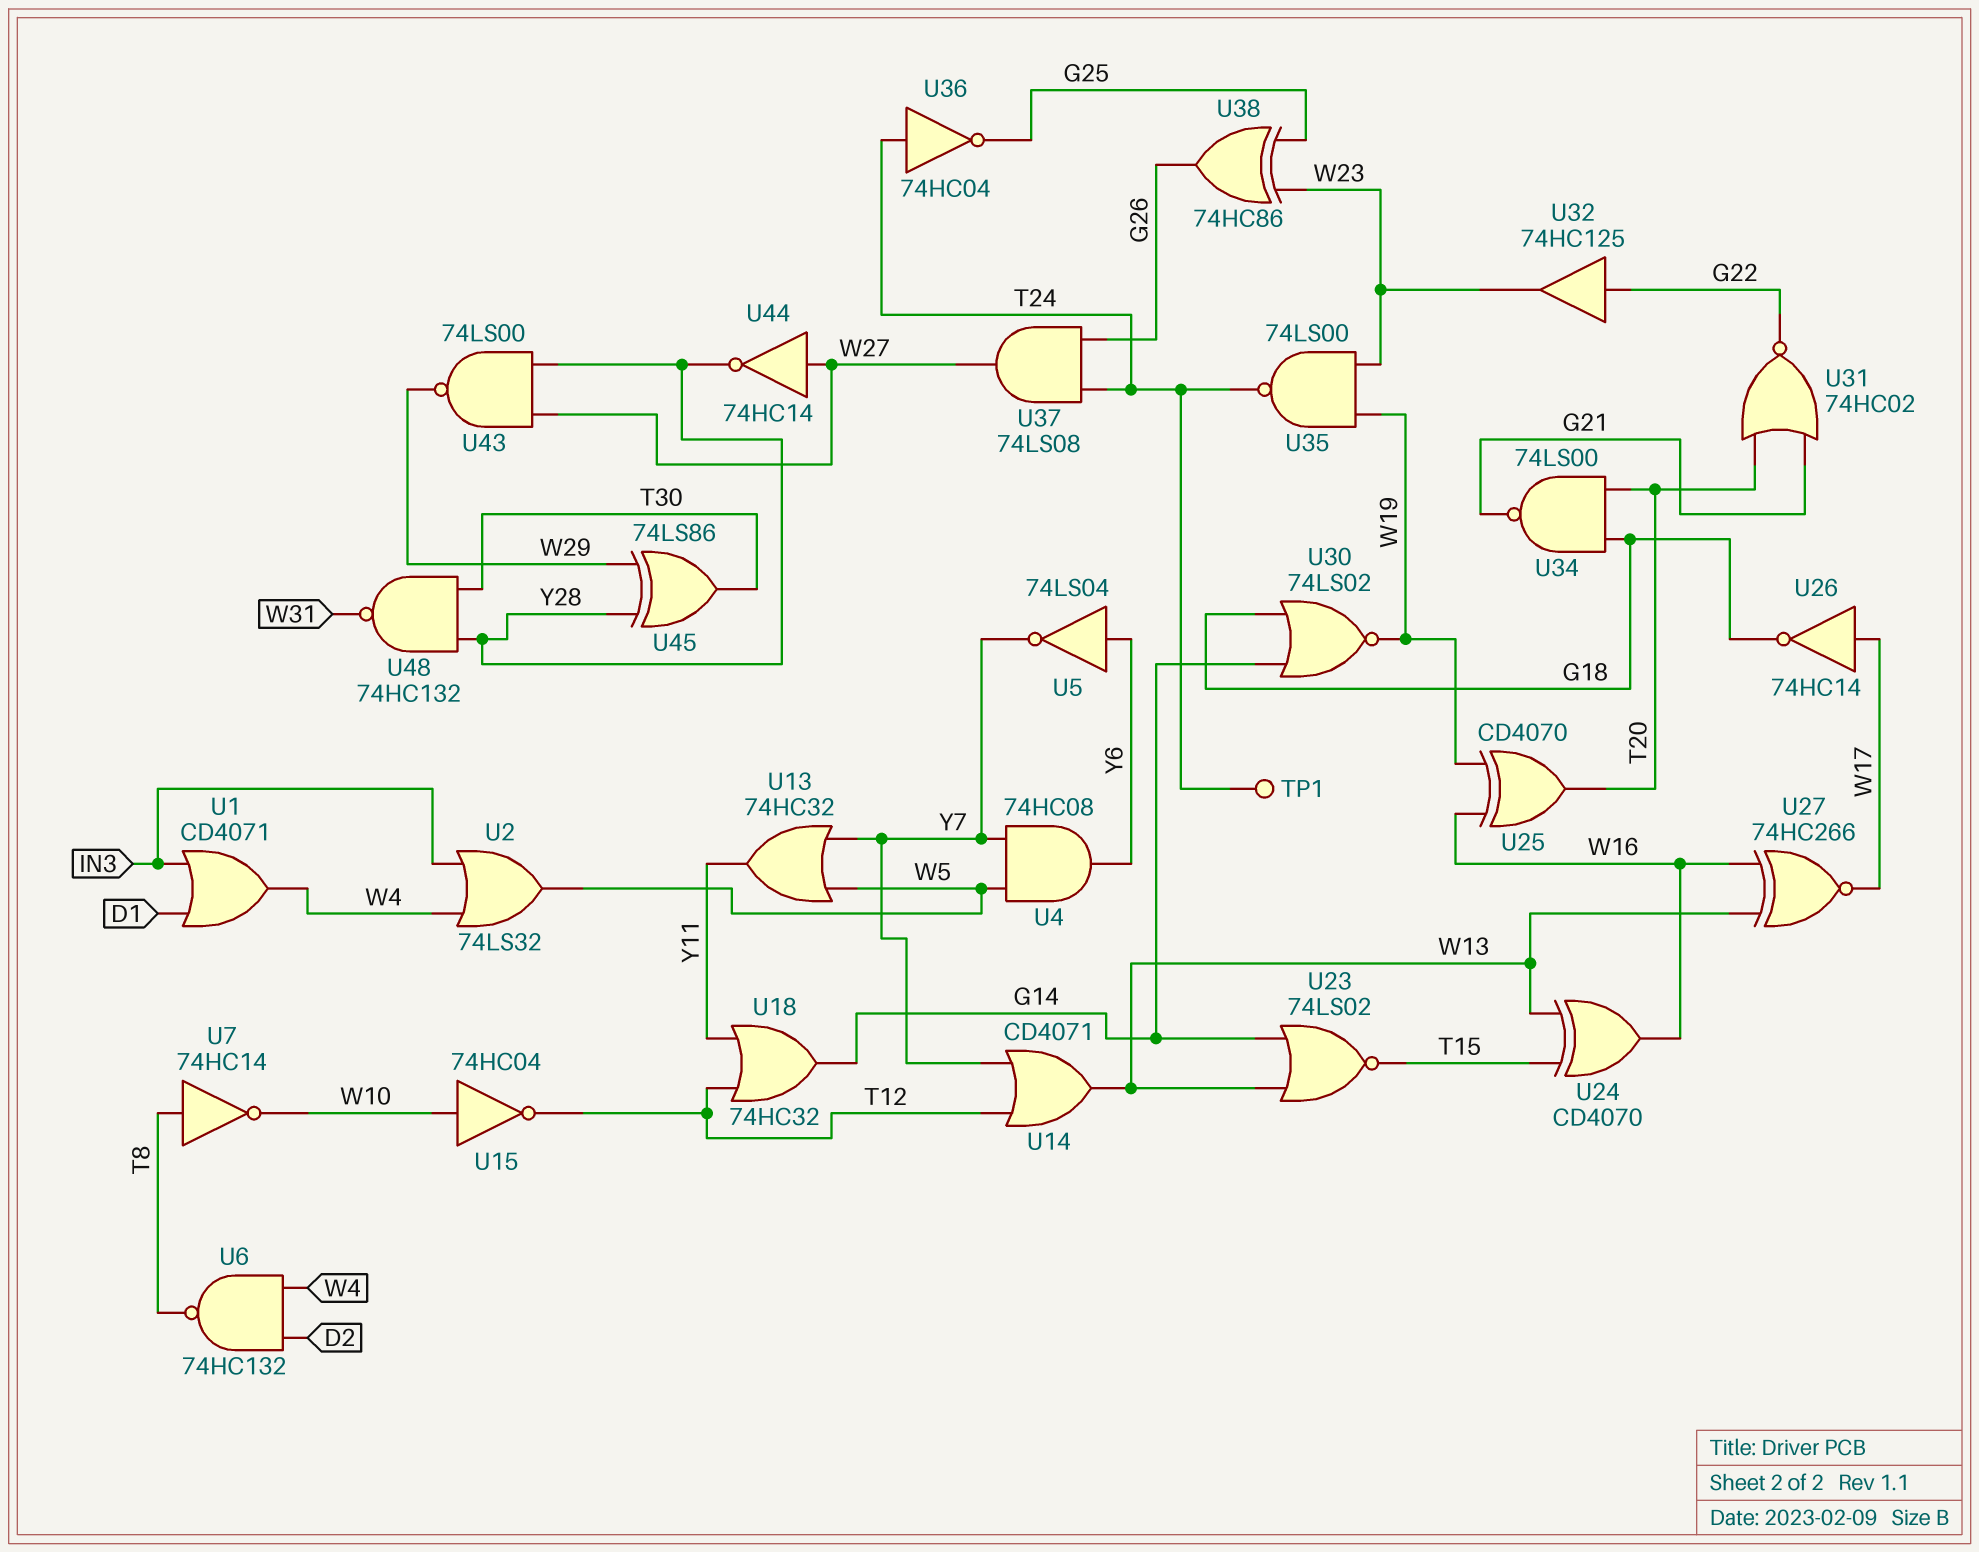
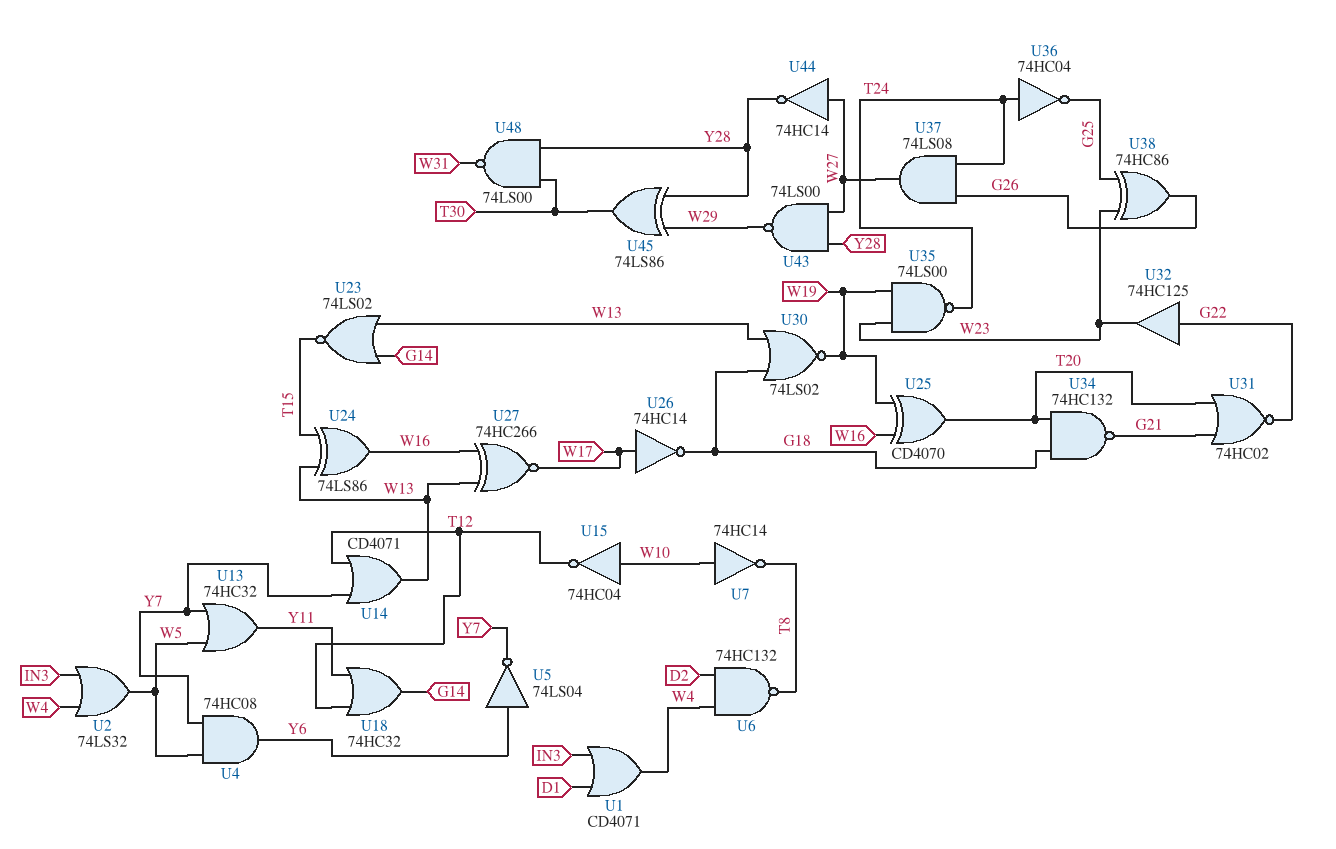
TP1: test point (T24) -> none
U7: NOT 74HC14 (in T8, out W10) -> NOT 74HC14 (in W10, out T8)
U24: XOR CD4070 (in T15, in W13, out W16) -> XOR 74LS86 (in T15, in W13, out W16)
U30: NOR 74LS02 (in G14, in G18, out W19) -> NOR 74LS02 (in G18, in W13, out W19)
U34: NAND 74LS00 (in G18, in T20, out G21) -> NAND 74HC132 (in G18, in T20, out G21)
U48: NAND 74HC132 (in T30, in Y28, out W31) -> NAND 74LS00 (in T30, in Y28, out W31)

